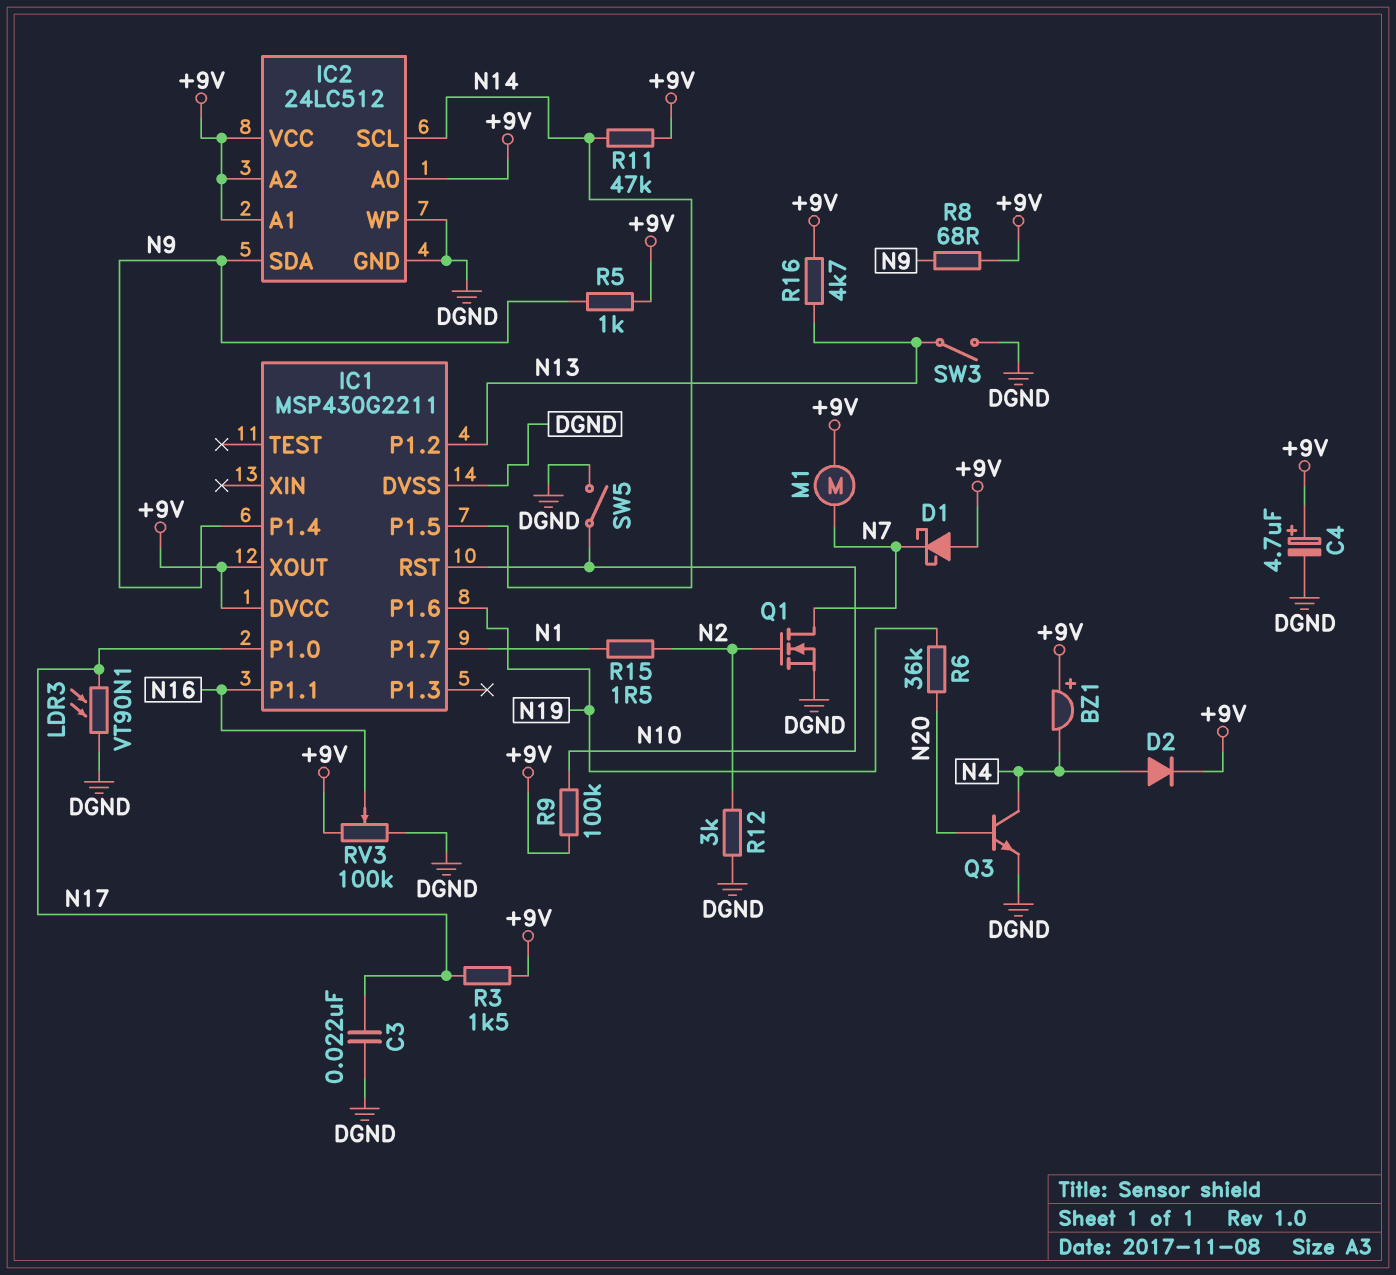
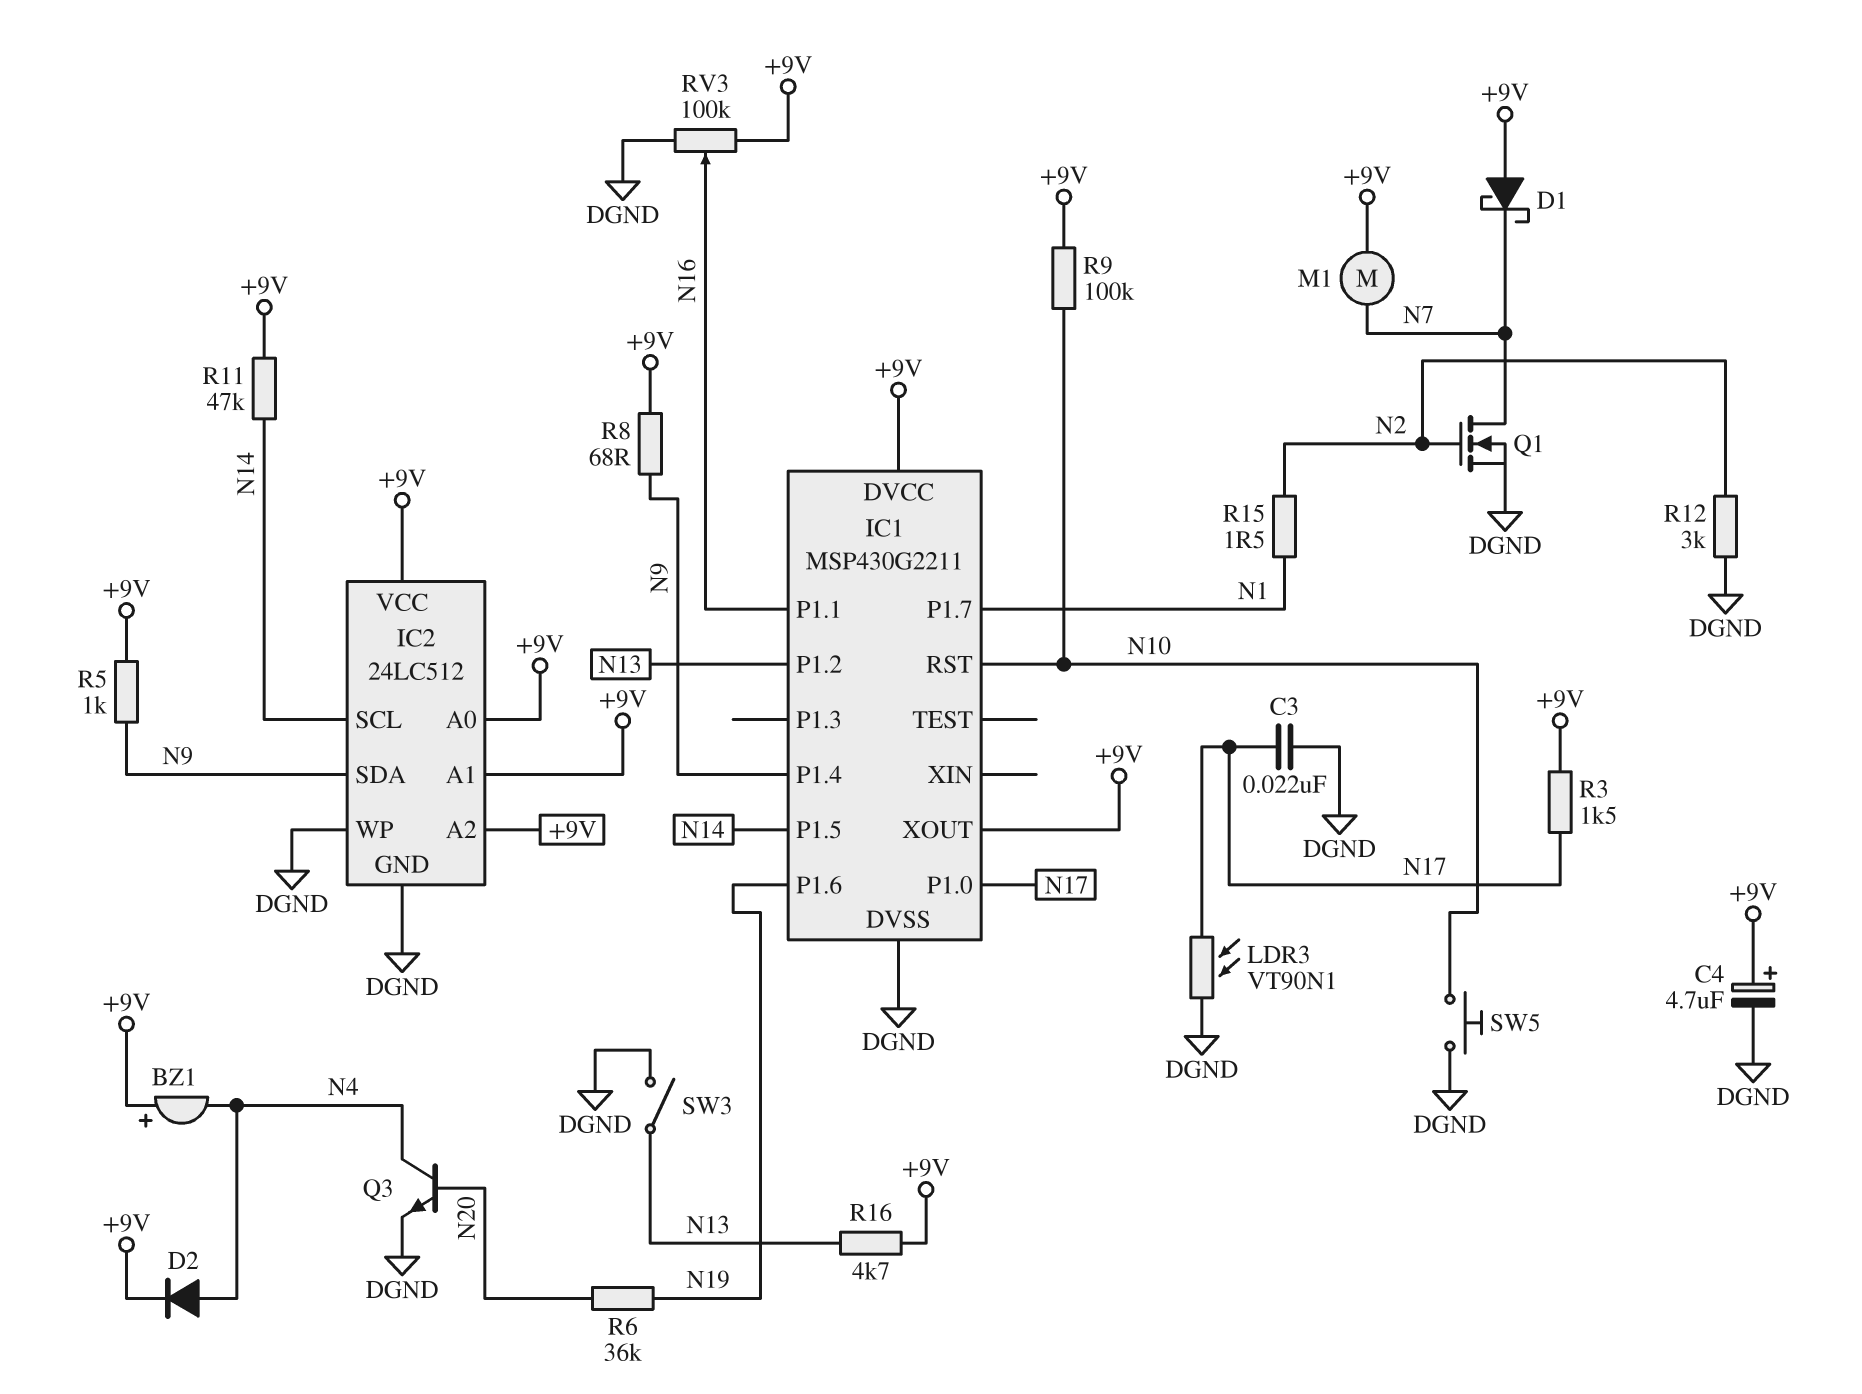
SW5: switch (DGND, N10) -> button (DGND, N10)

